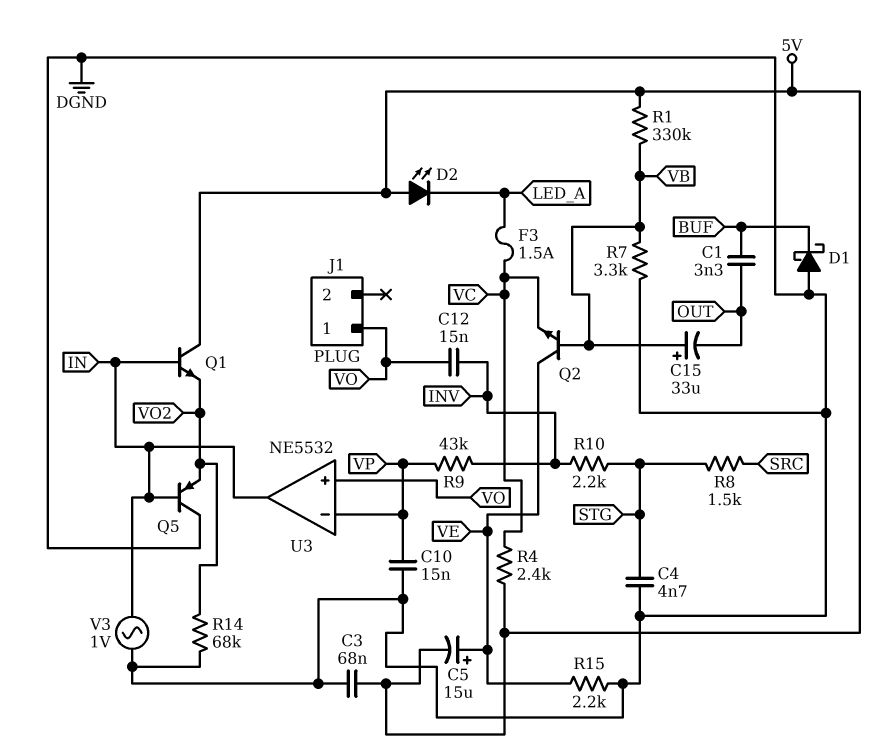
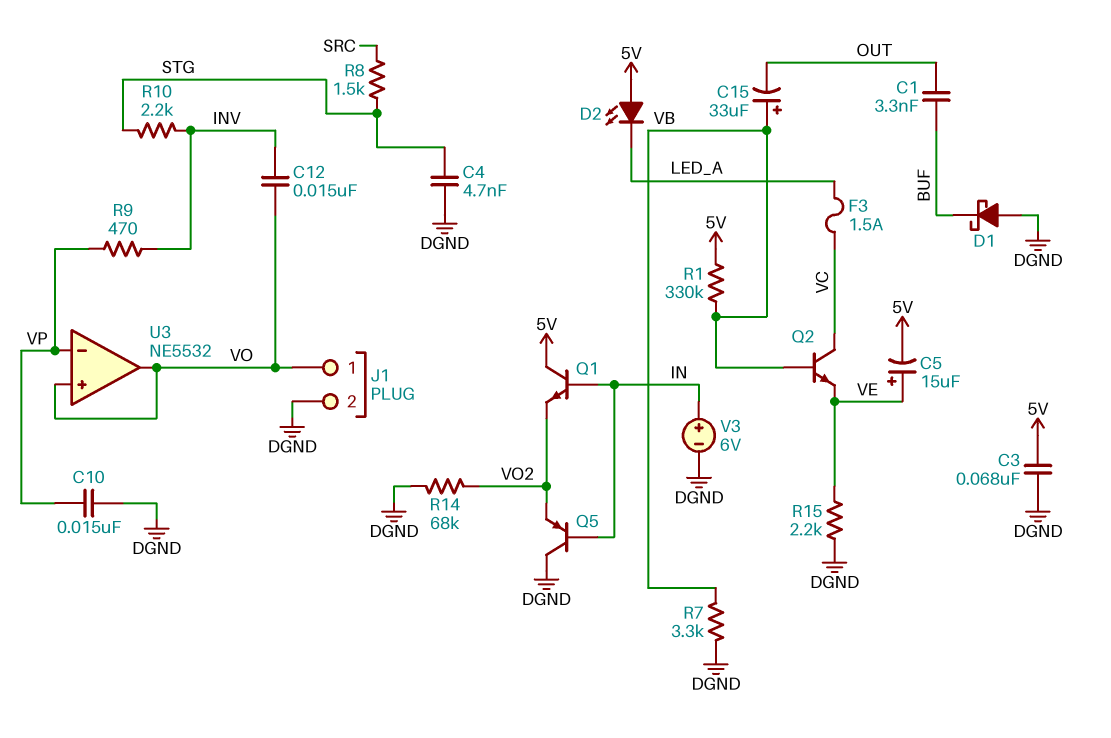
J1 pin 2: none -> DGND
Q2: NPN (B VB, C VE, E VC) -> NPN (B VB, C VC, E VE)
R4: 2.4k (5V, VC) -> none
R9: 43k (INV, VP) -> 470 (INV, VP)
U3 pin out: IN -> VO
V3: AC 1V (DGND, IN) -> 6V (plus IN, minus DGND)

